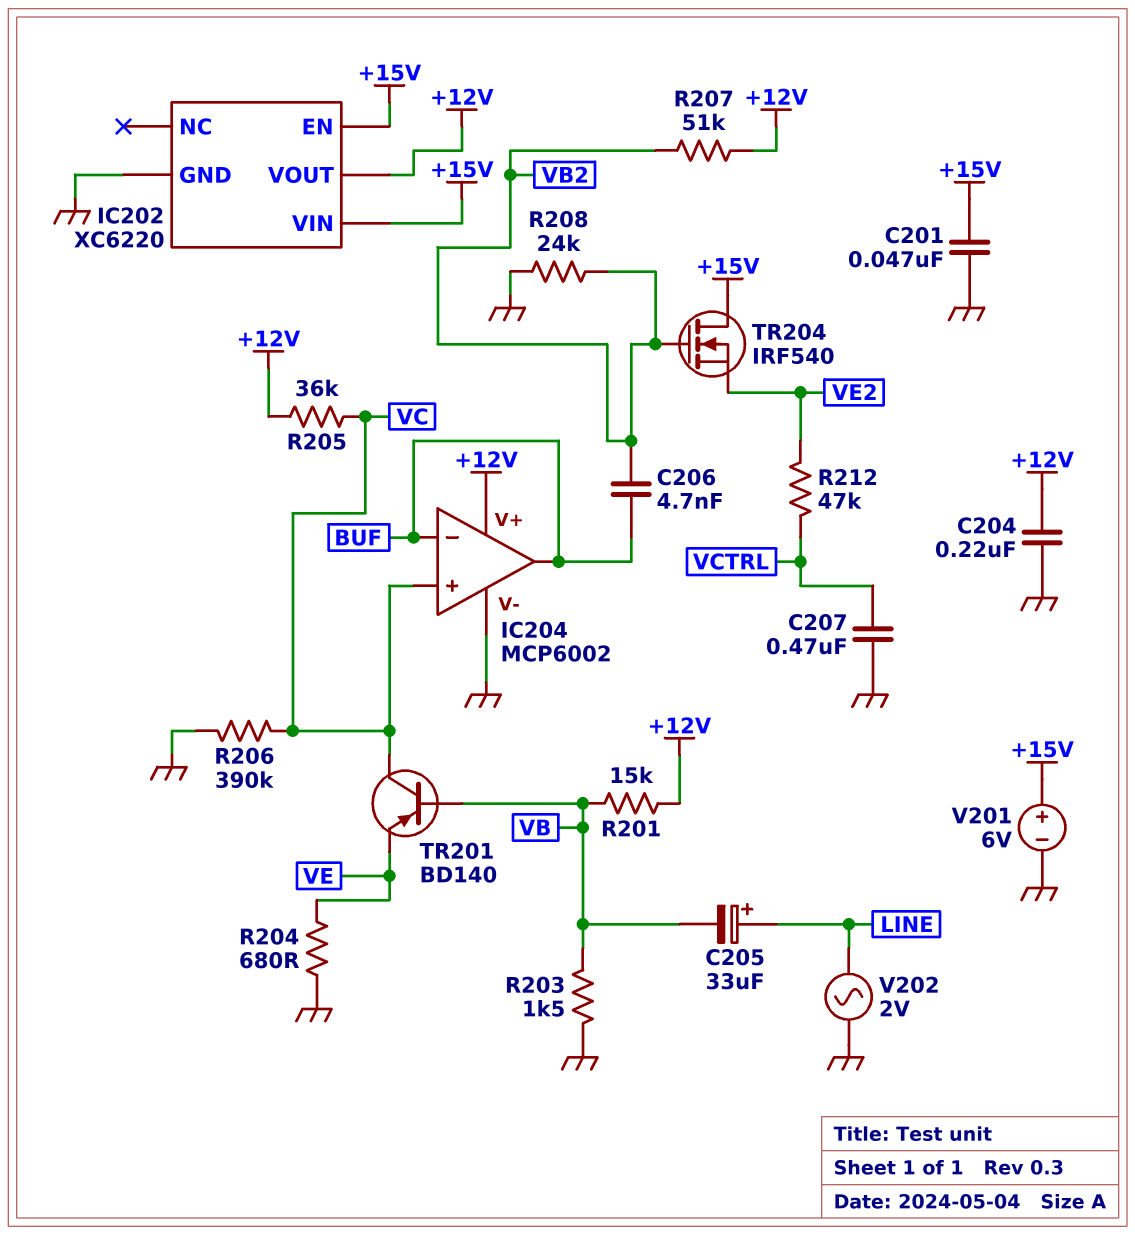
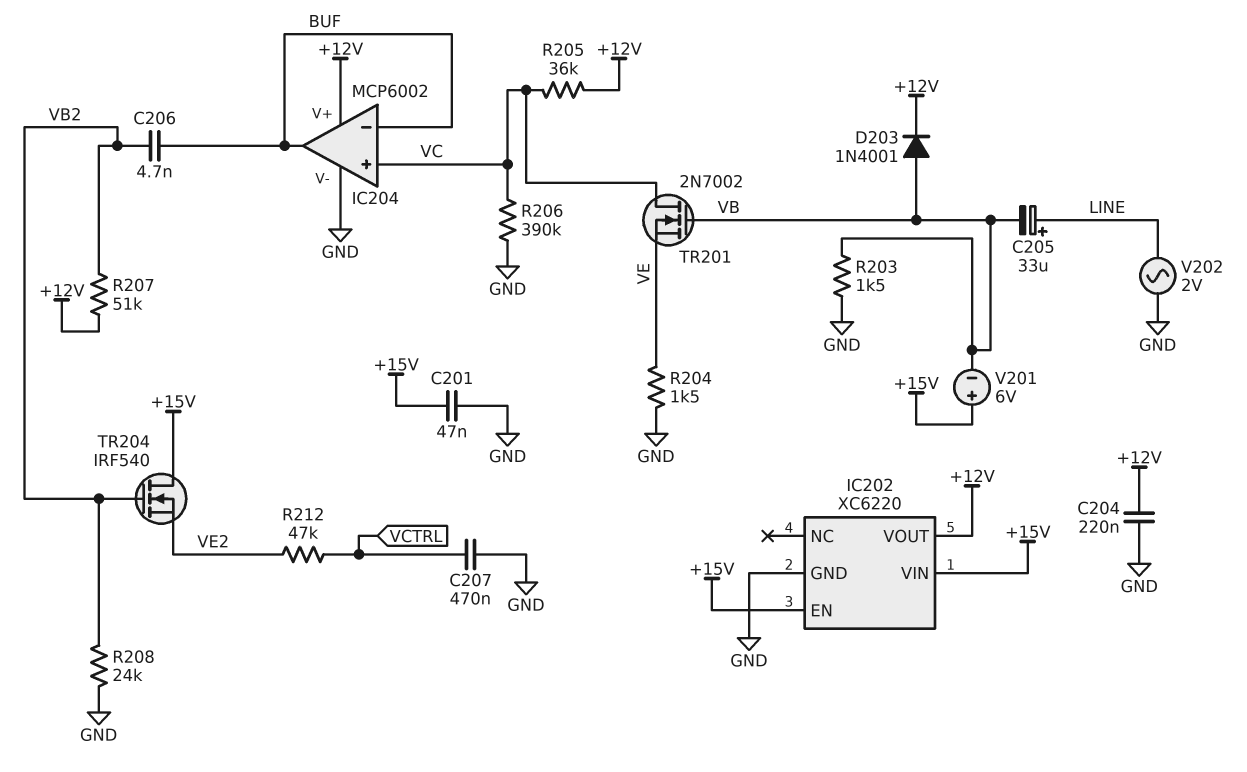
D203: none -> diode 1N4001 (A VB, K +12V)
R201: 15k (+12V, VB) -> none
R204: 680 (GND, VE) -> 1.5k (GND, VE)
TR201: PNP BD140 (B VB, C VC, E VE) -> NMOS 2N7002 (G VB, D VC, S VE)
V201: 6V (plus +15V, minus GND) -> 6V (plus +15V, minus VB)

